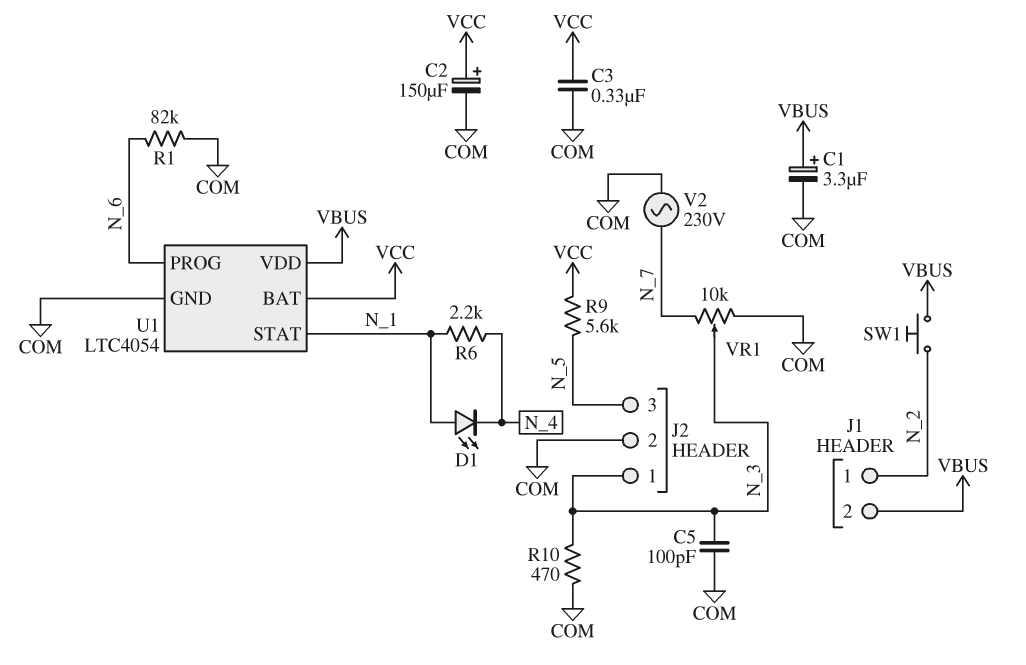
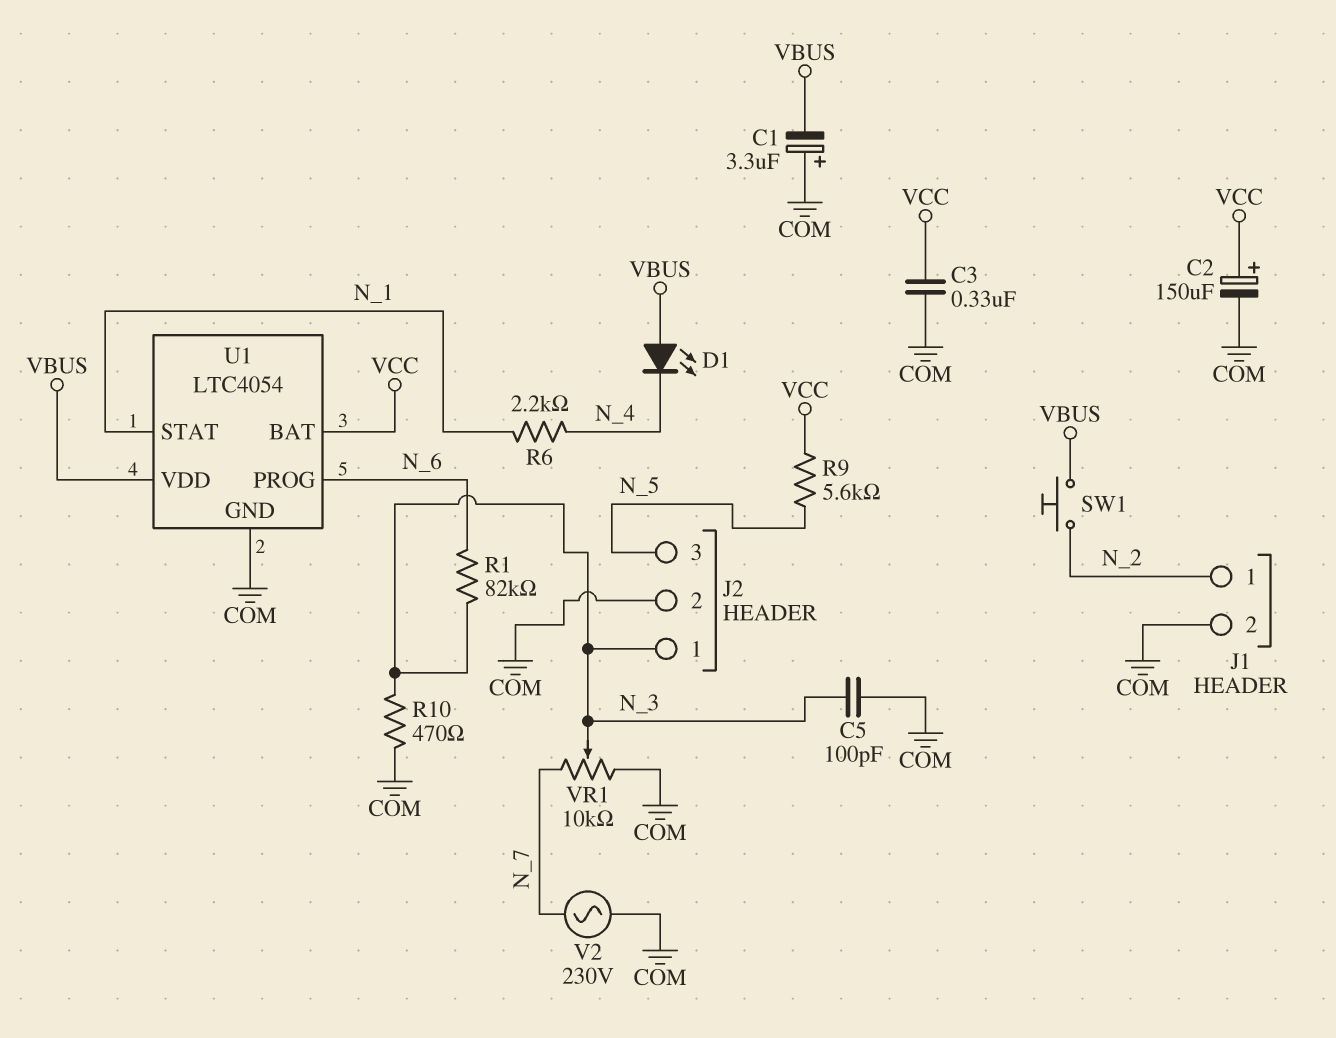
C1: 3.3uF (plus VBUS, minus COM) -> 3.3uF (plus COM, minus VBUS)
D1: LED (A N_1, K N_4) -> LED (A VBUS, K N_4)
J1 pin 2: VBUS -> COM
R1: 82k (COM, N_6) -> 82k (N_3, N_6)

